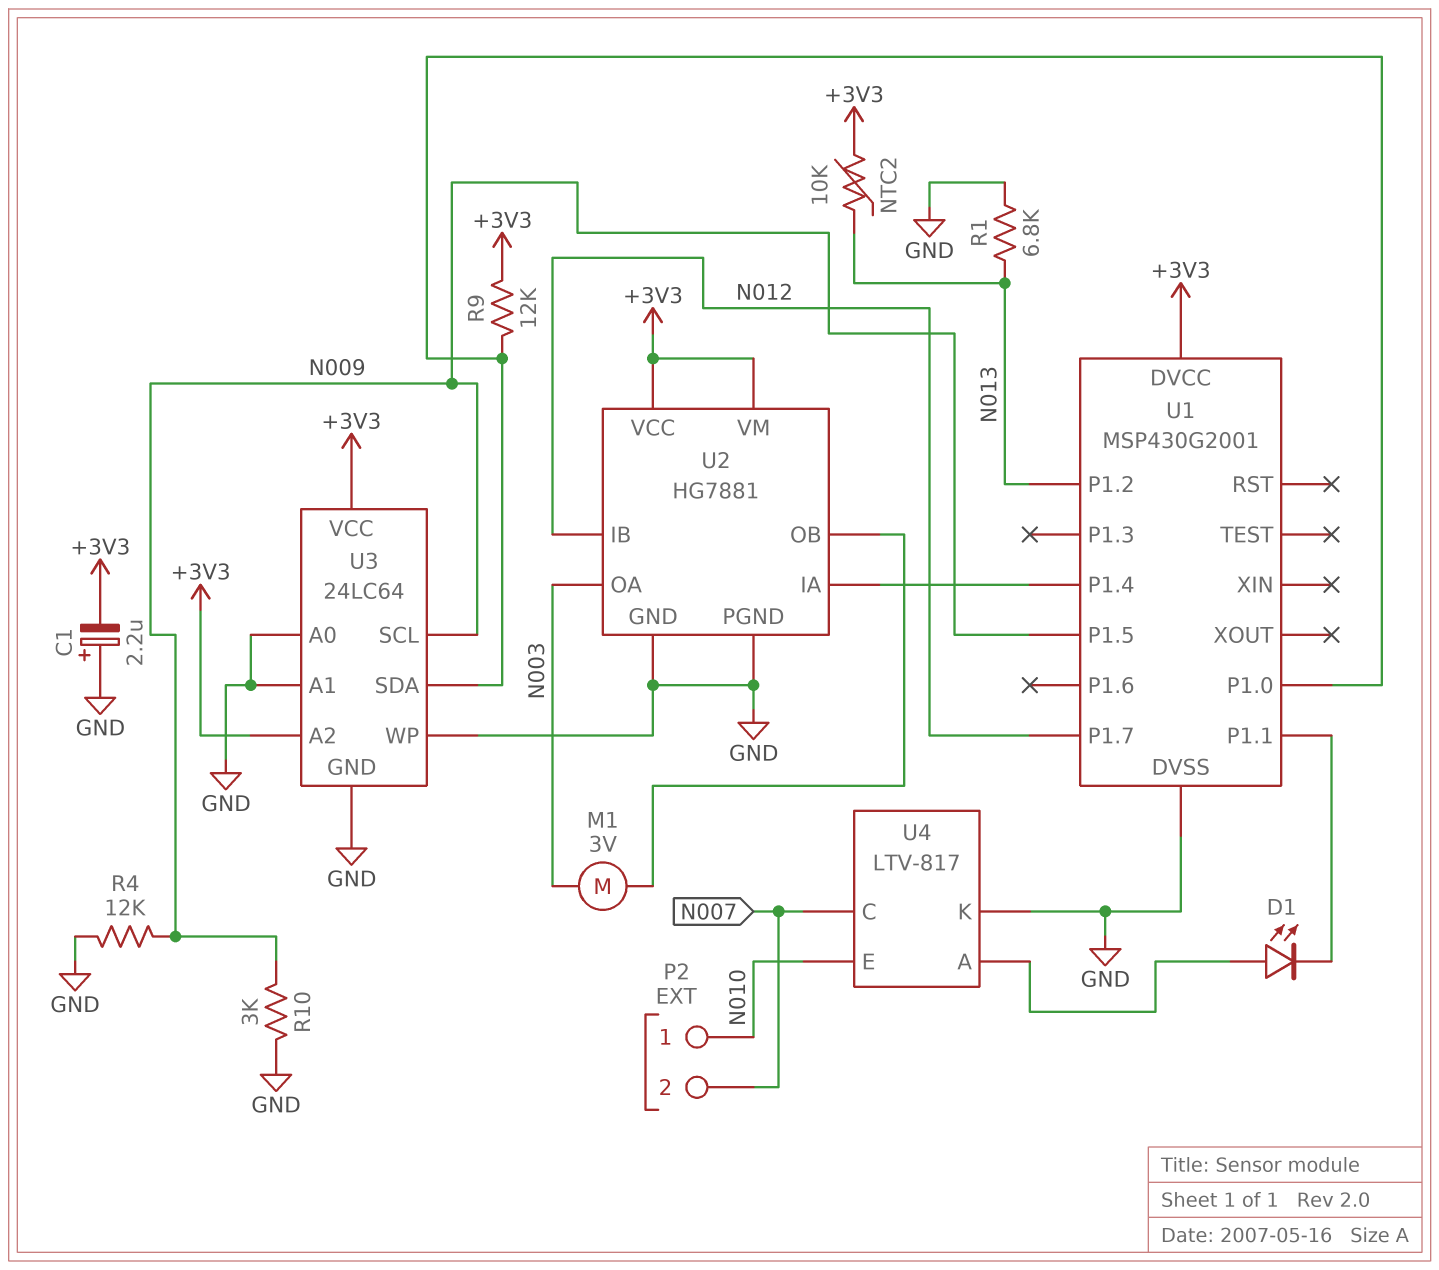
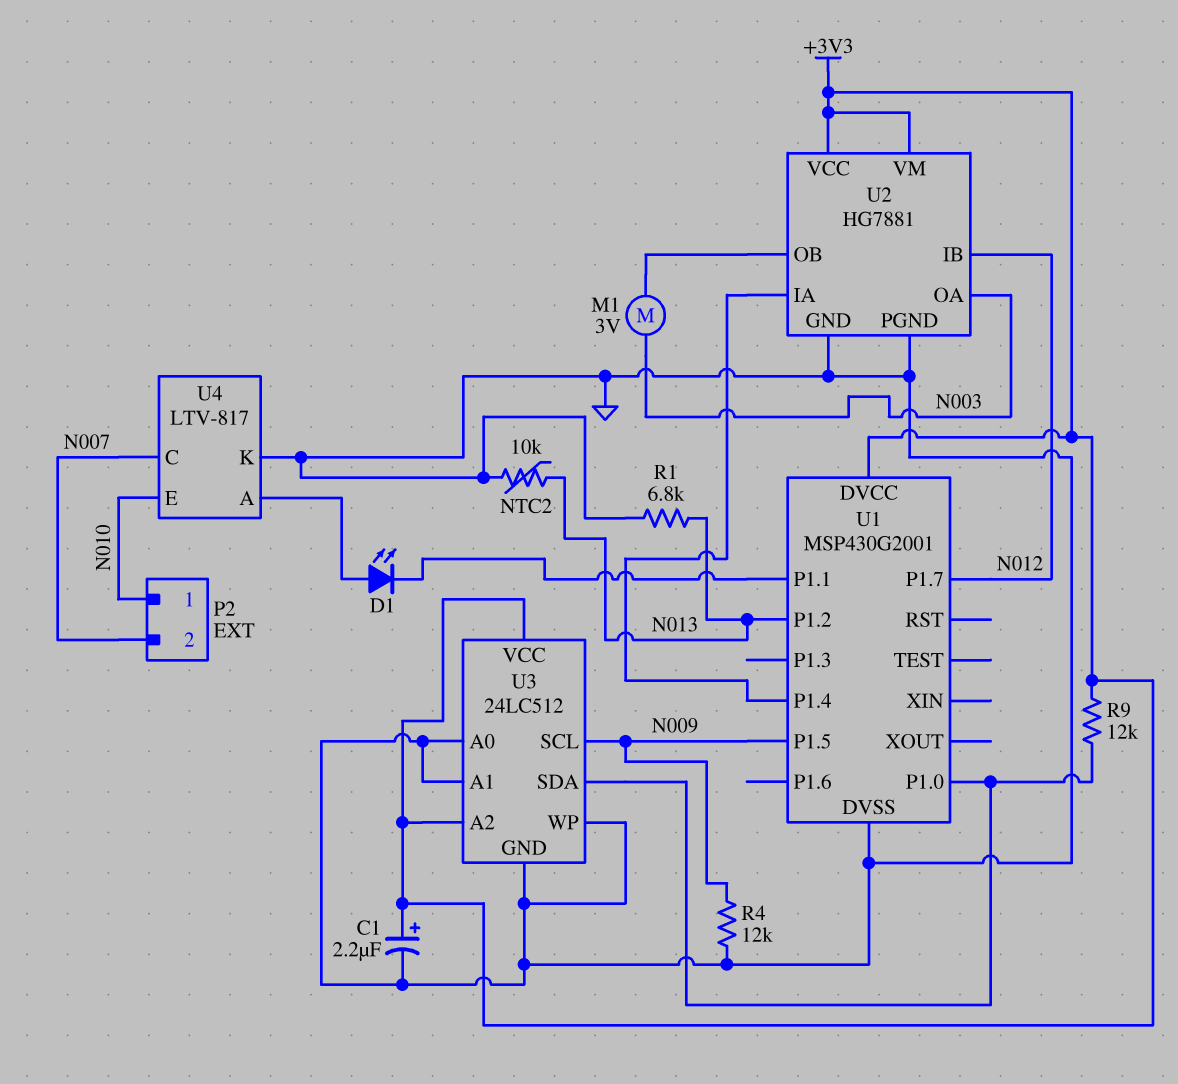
C1: 2.2uF (plus GND, minus +3V3) -> 2.2uF (plus +3V3, minus GND)
NTC2: 10k (+3V3, N013) -> 10k (GND, N013)
R10: 3k (GND, N009) -> none
U3: 24LC64 -> 24LC512

